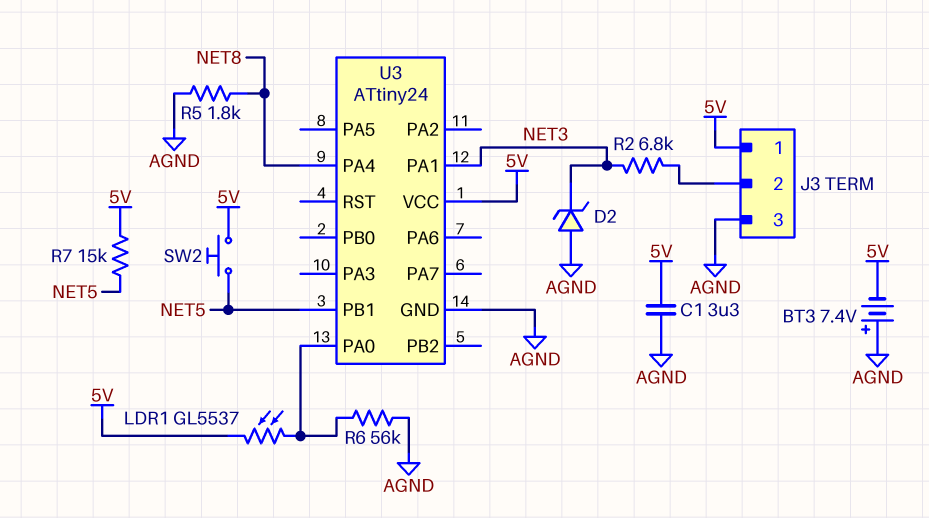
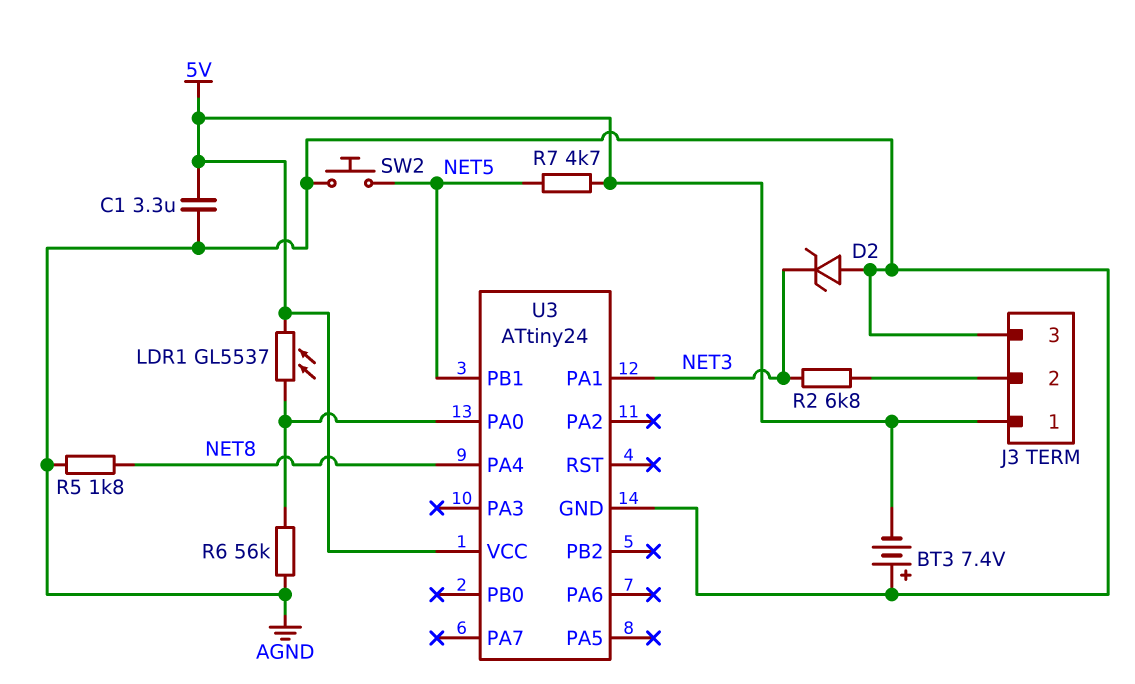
R7: 15k (5V, NET5) -> 4.7k (5V, NET5)
SW2: button (5V, NET5) -> button (AGND, NET5)

